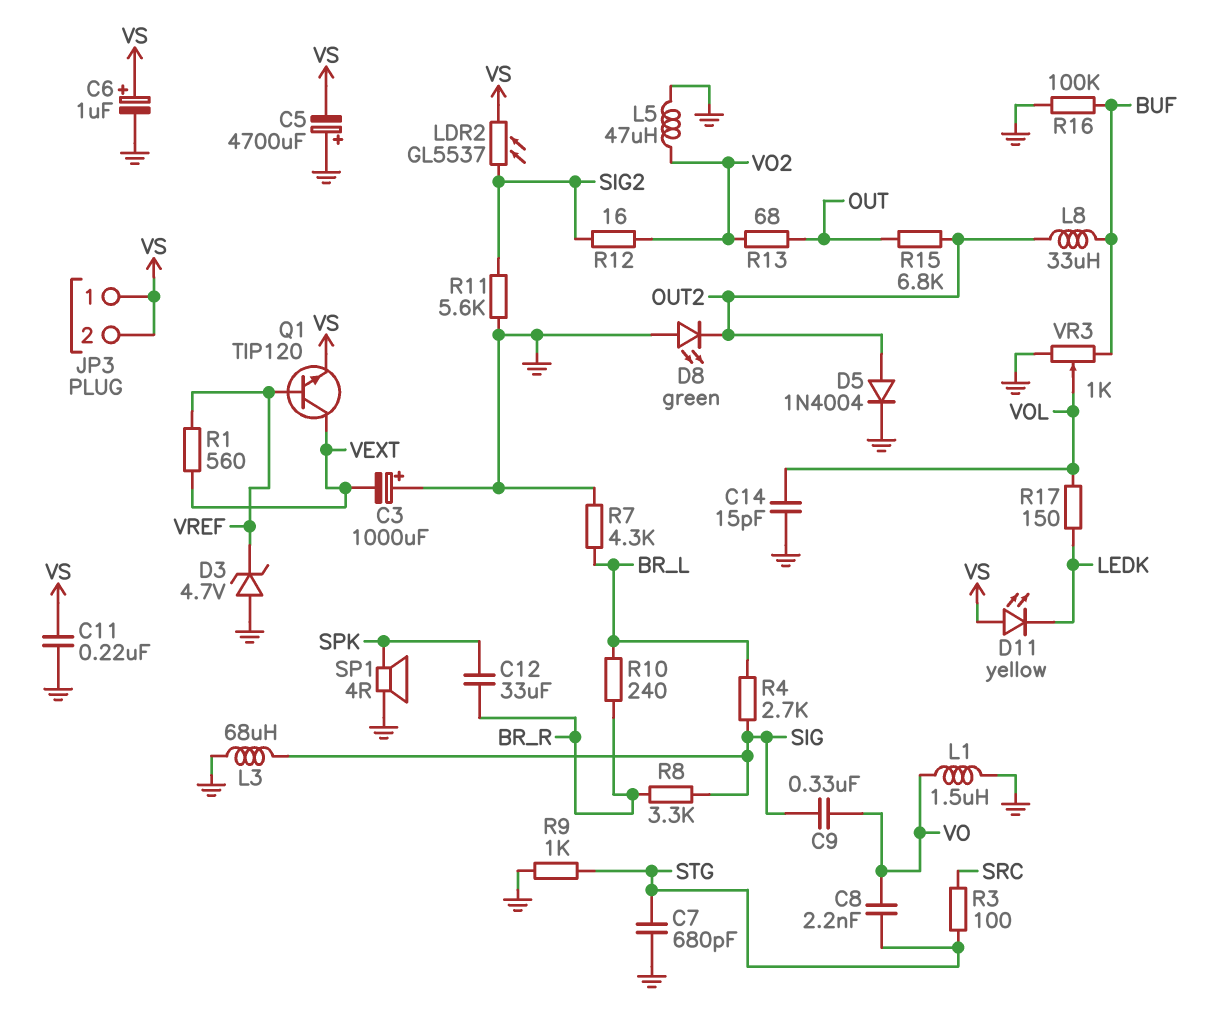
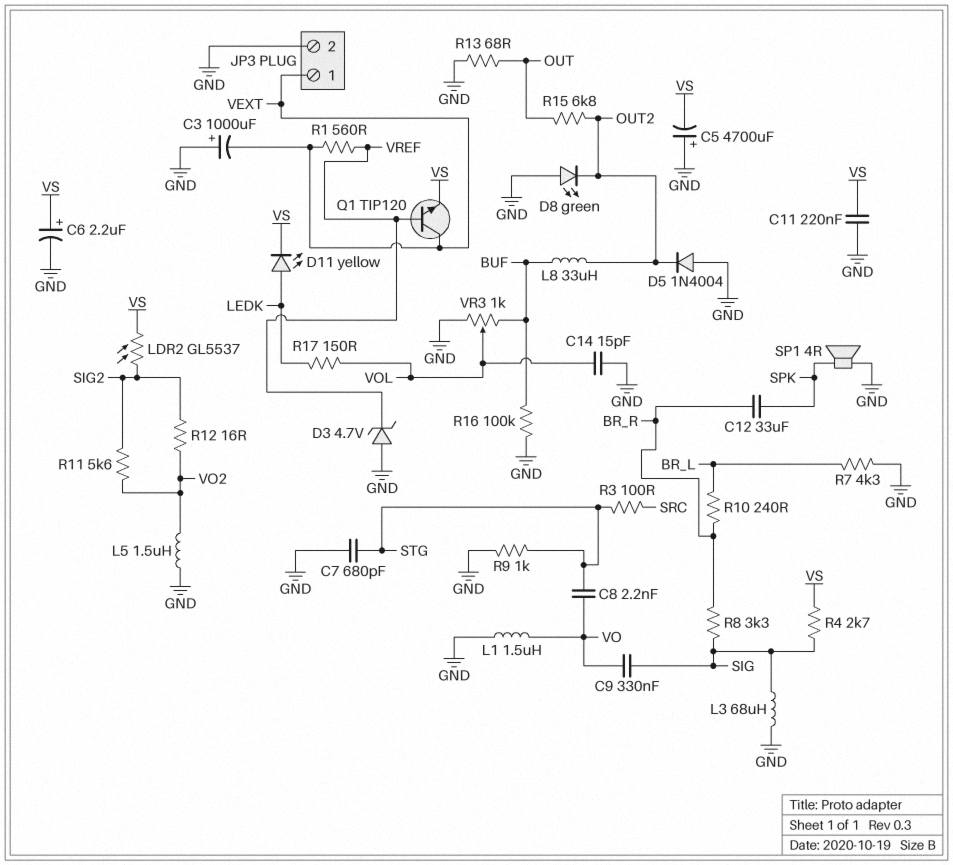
C6: 1uF (plus VS, minus GND) -> 2.2uF (plus VS, minus GND)
D5: diode 1N4004 (A OUT2, K GND) -> diode 1N4004 (A GND, K OUT2)
D11: LED yellow (A VS, K LEDK) -> LED yellow (A LEDK, K VS)
JP3 pin 1: VS -> VEXT
JP3 pin 2: VS -> GND
L5: 47uH (GND, VO2) -> 1.5uH (GND, VO2)
R4: 2.7k (BR_L, SIG) -> 2.7k (SIG, VS)
R11: 5.6k (GND, SIG2) -> 5.6k (SIG2, VO2)
R13: 68 (OUT, VO2) -> 68 (GND, OUT)

